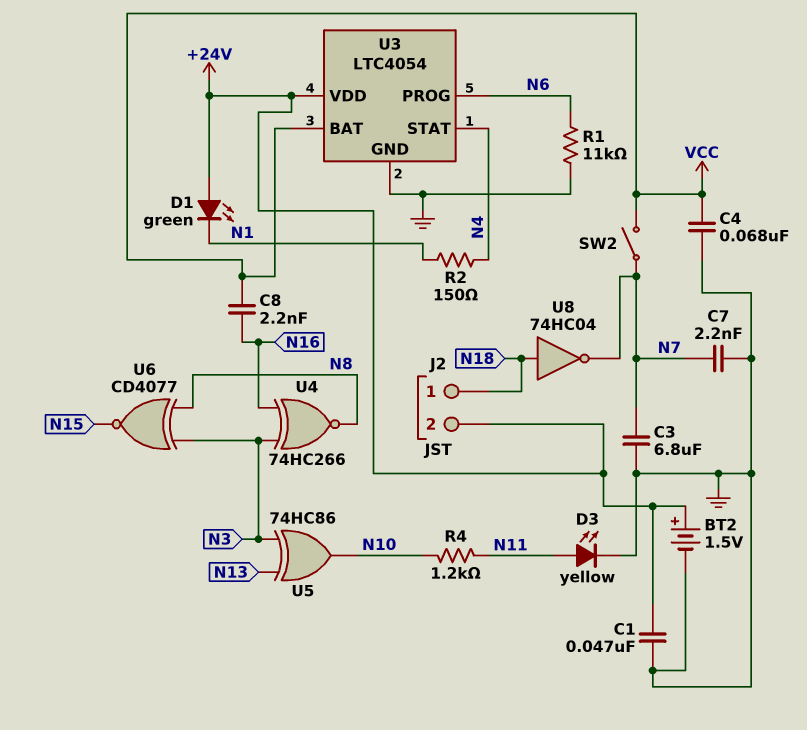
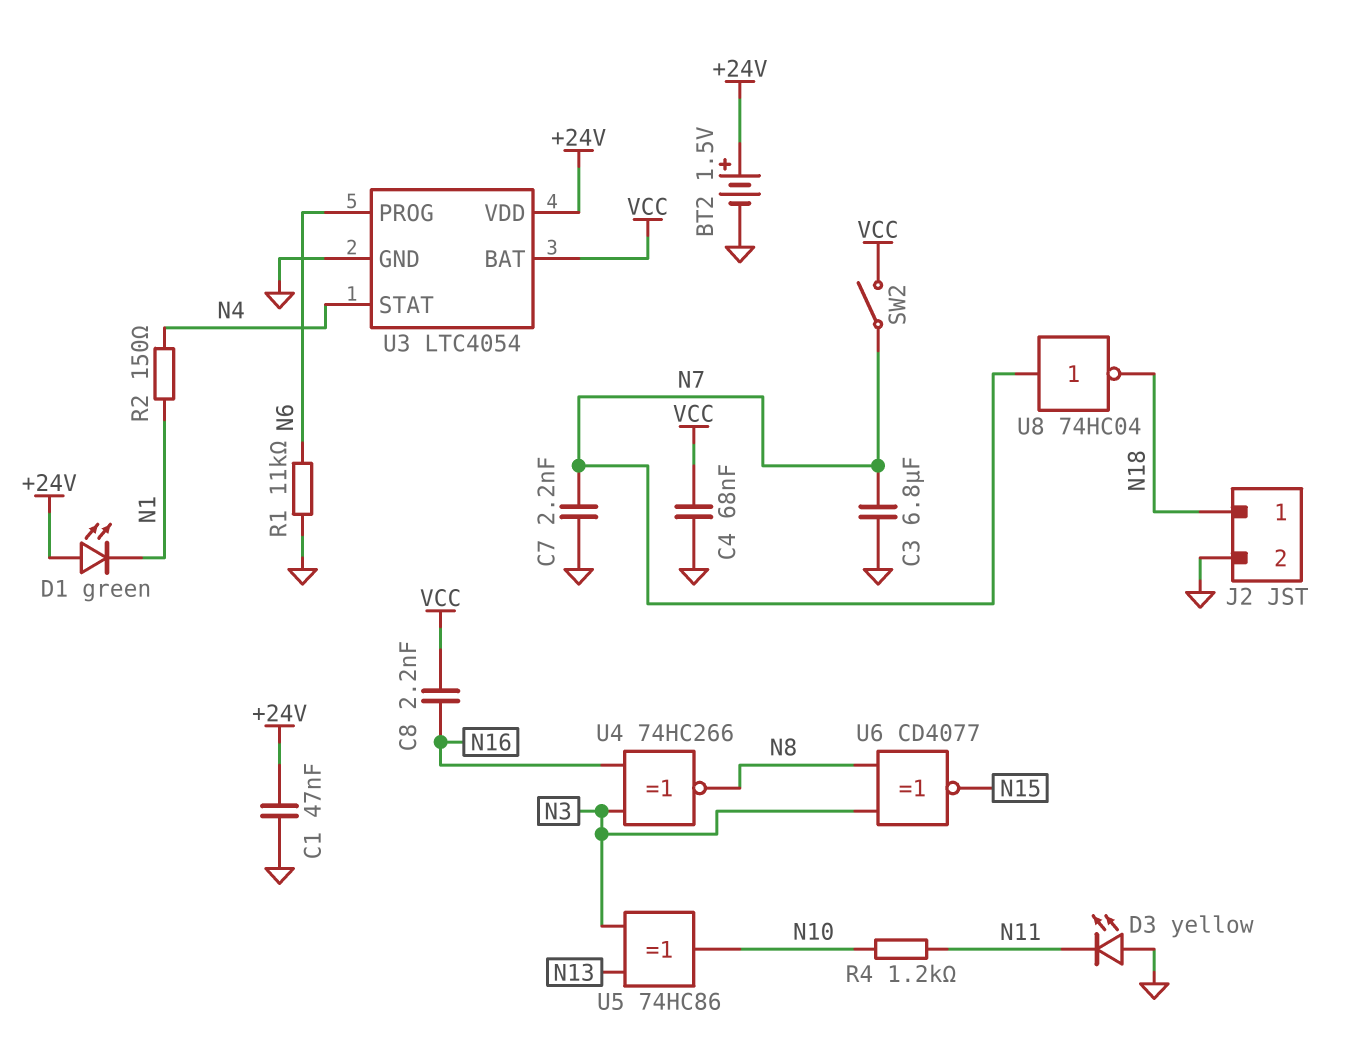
D3: LED yellow (A N11, K GND) -> LED yellow (A GND, K N11)
J2 pin 2: +24V -> GND
U8: NOT 74HC04 (in N18, out N7) -> NOT 74HC04 (in N7, out N18)

